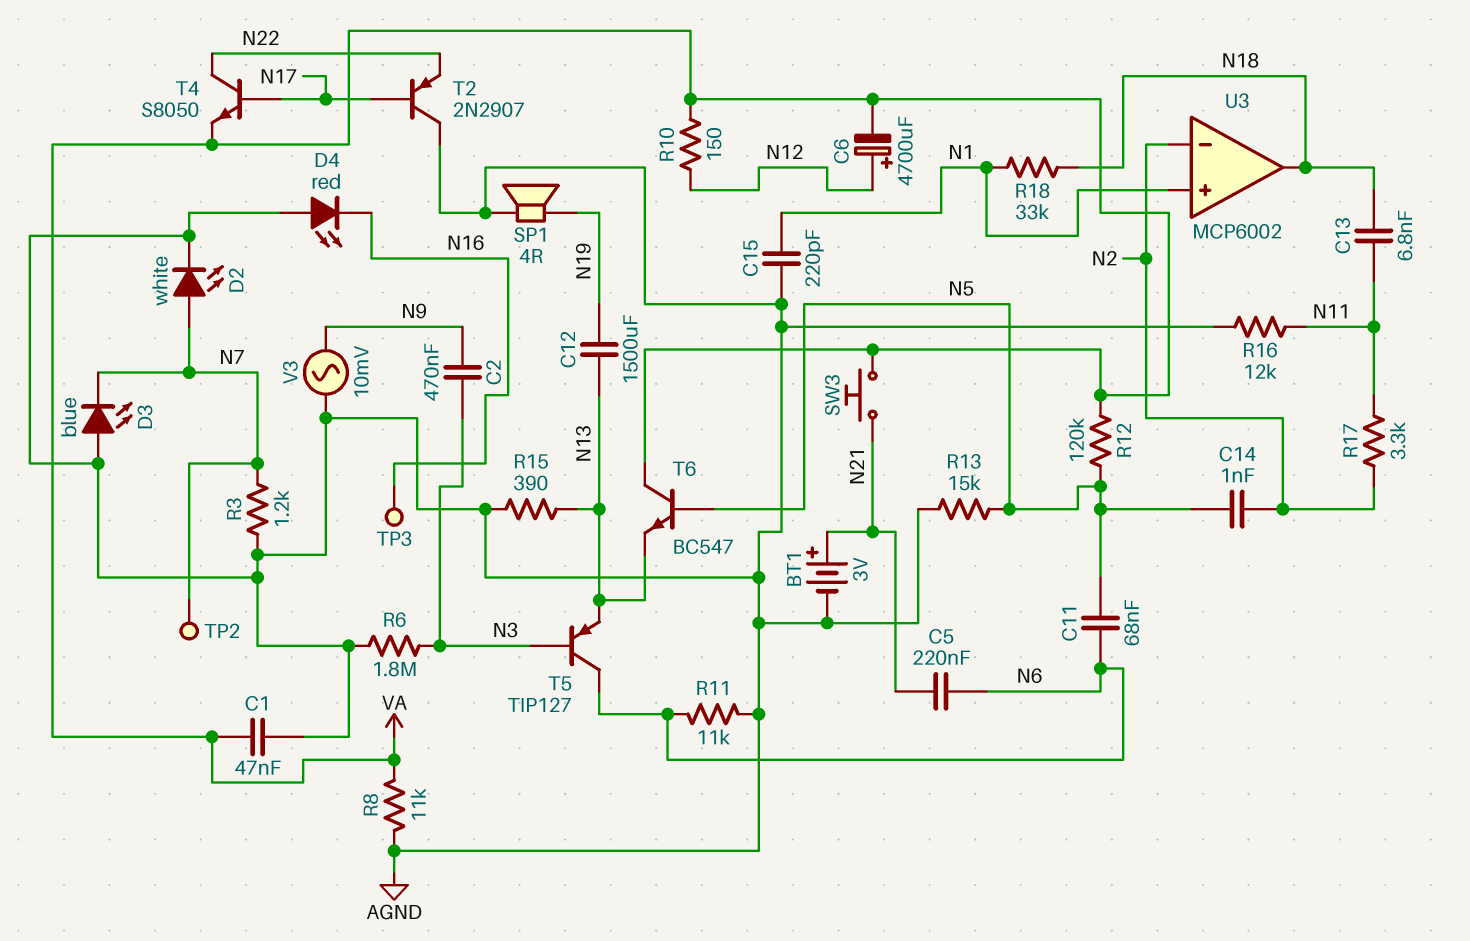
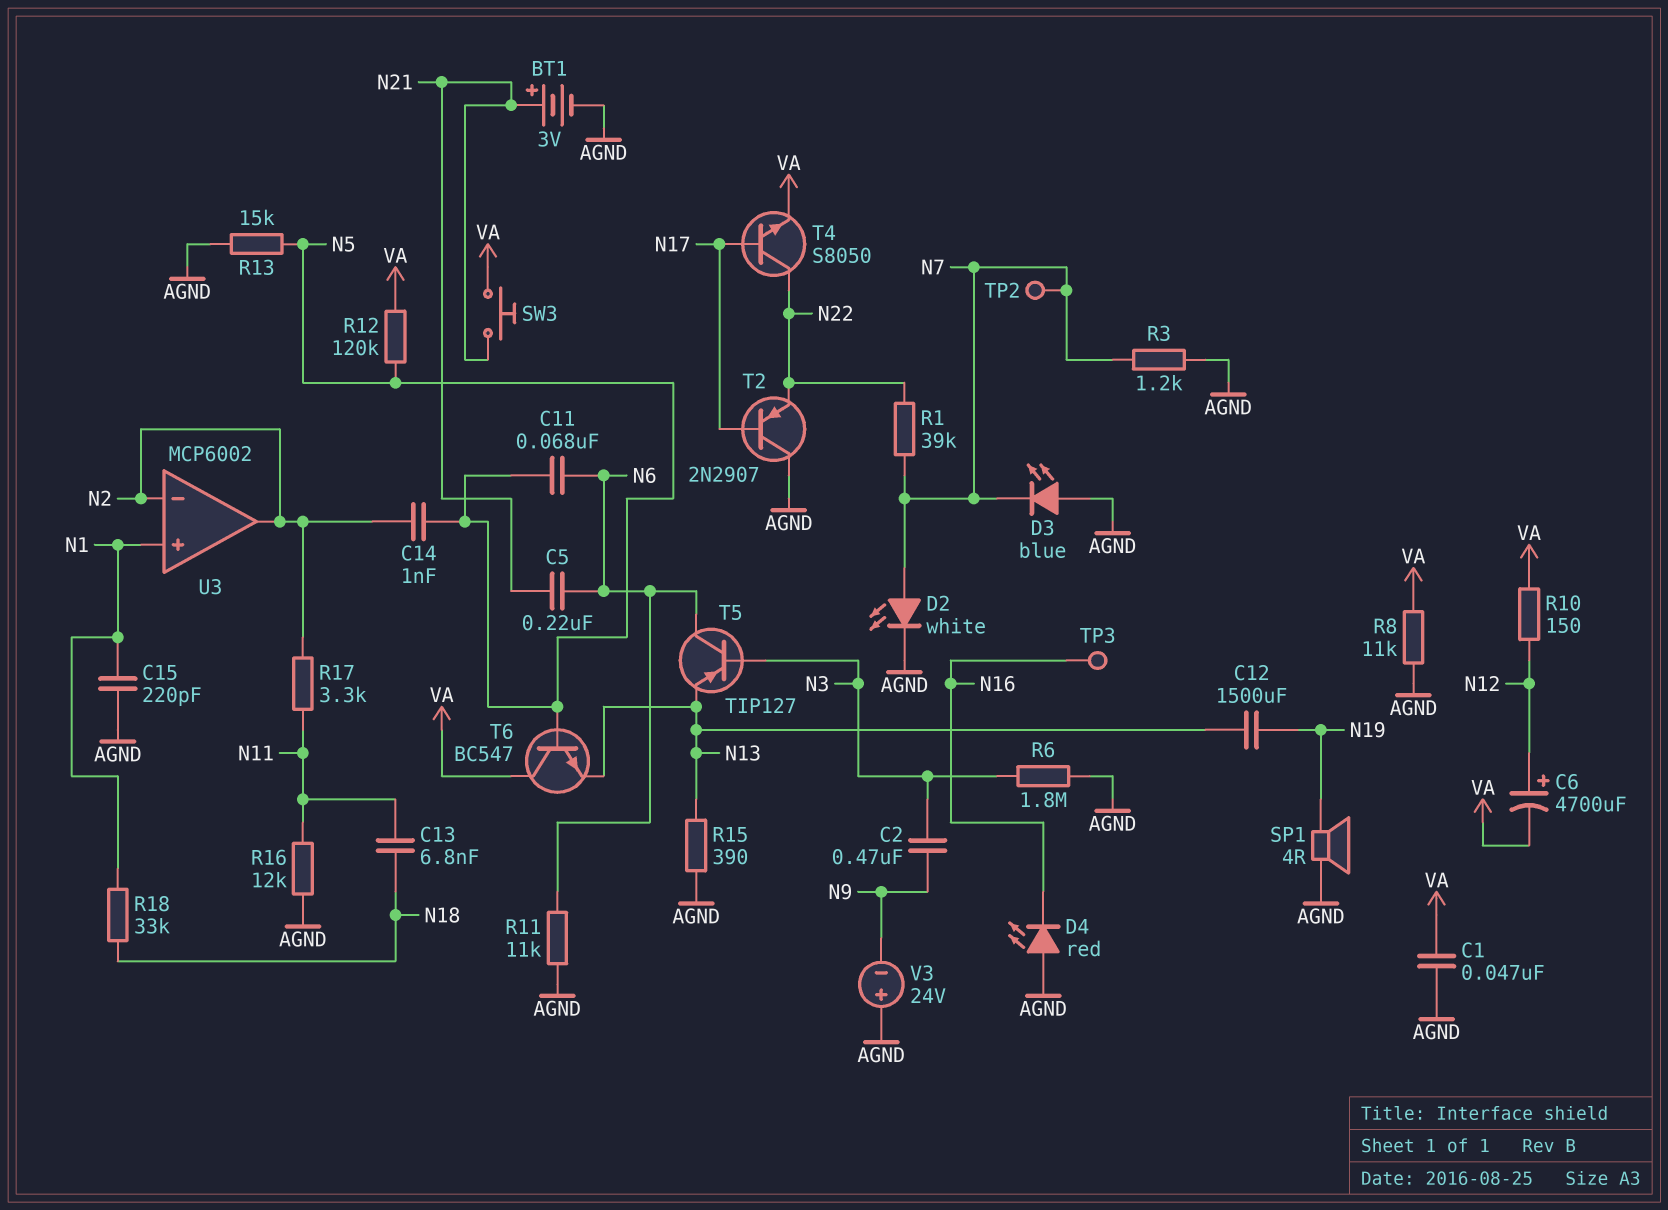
R1: none -> 39k (N7, N22)
U3 pin out: N18 -> N2
V3: AC 10mV (AGND, N9) -> 24V (plus AGND, minus N9)

